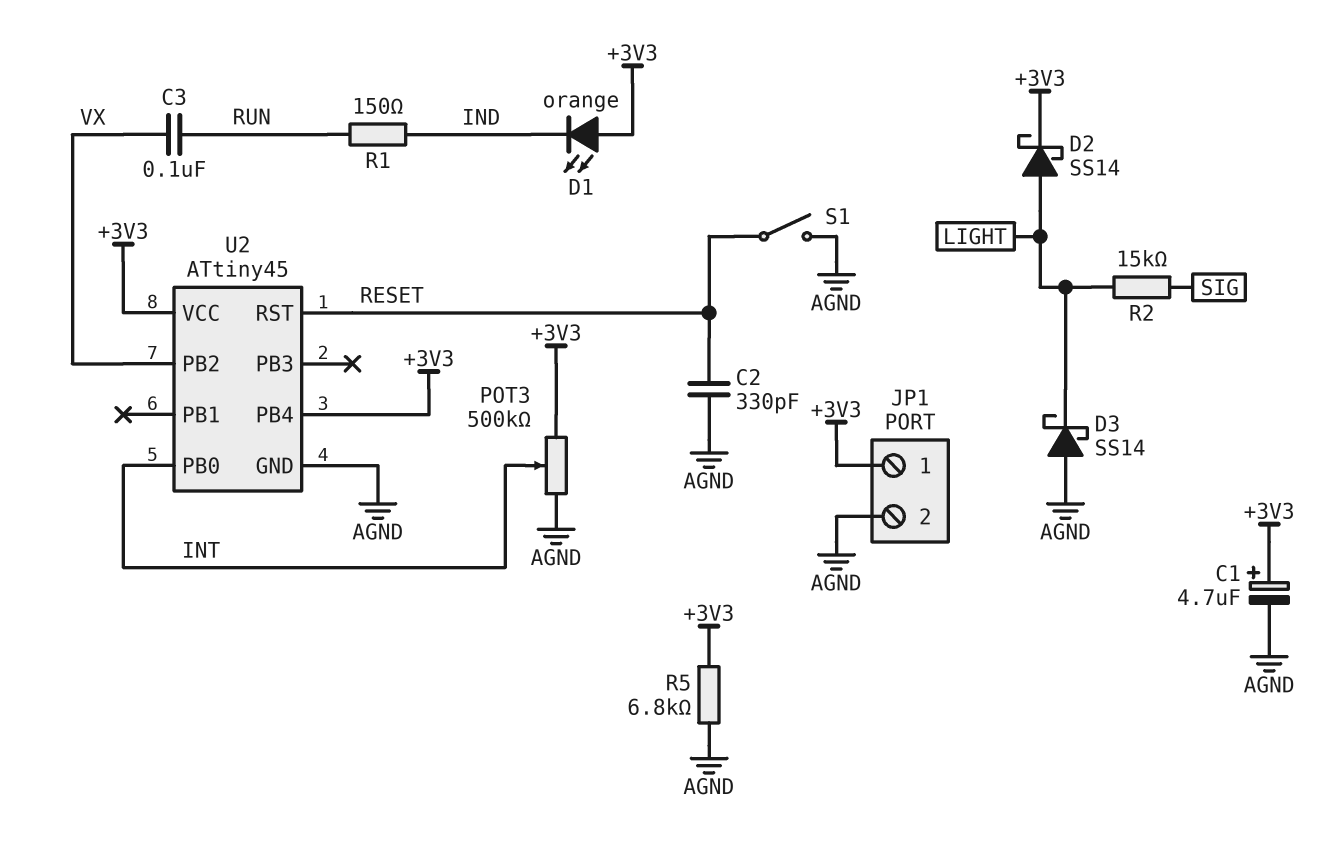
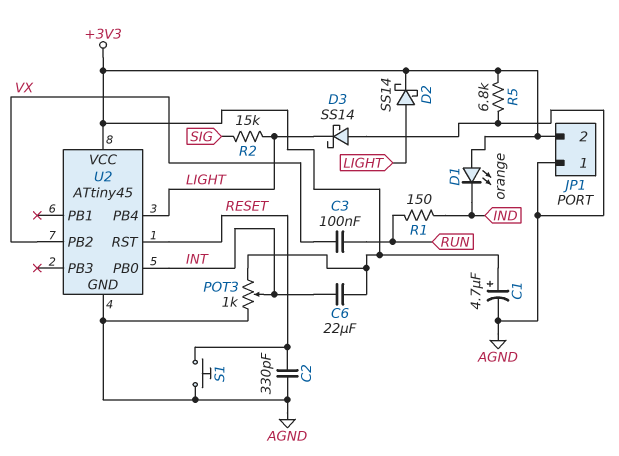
C6: none -> 22uF (+3V3, INT)
JP1 pin 1: +3V3 -> AGND
JP1 pin 2: AGND -> +3V3
POT3: 500k (+3V3, AGND, wiper INT) -> 1k (+3V3, AGND, wiper INT)
S1: switch (AGND, RESET) -> button (AGND, RESET)
U2 pin PB4: +3V3 -> LIGHT

